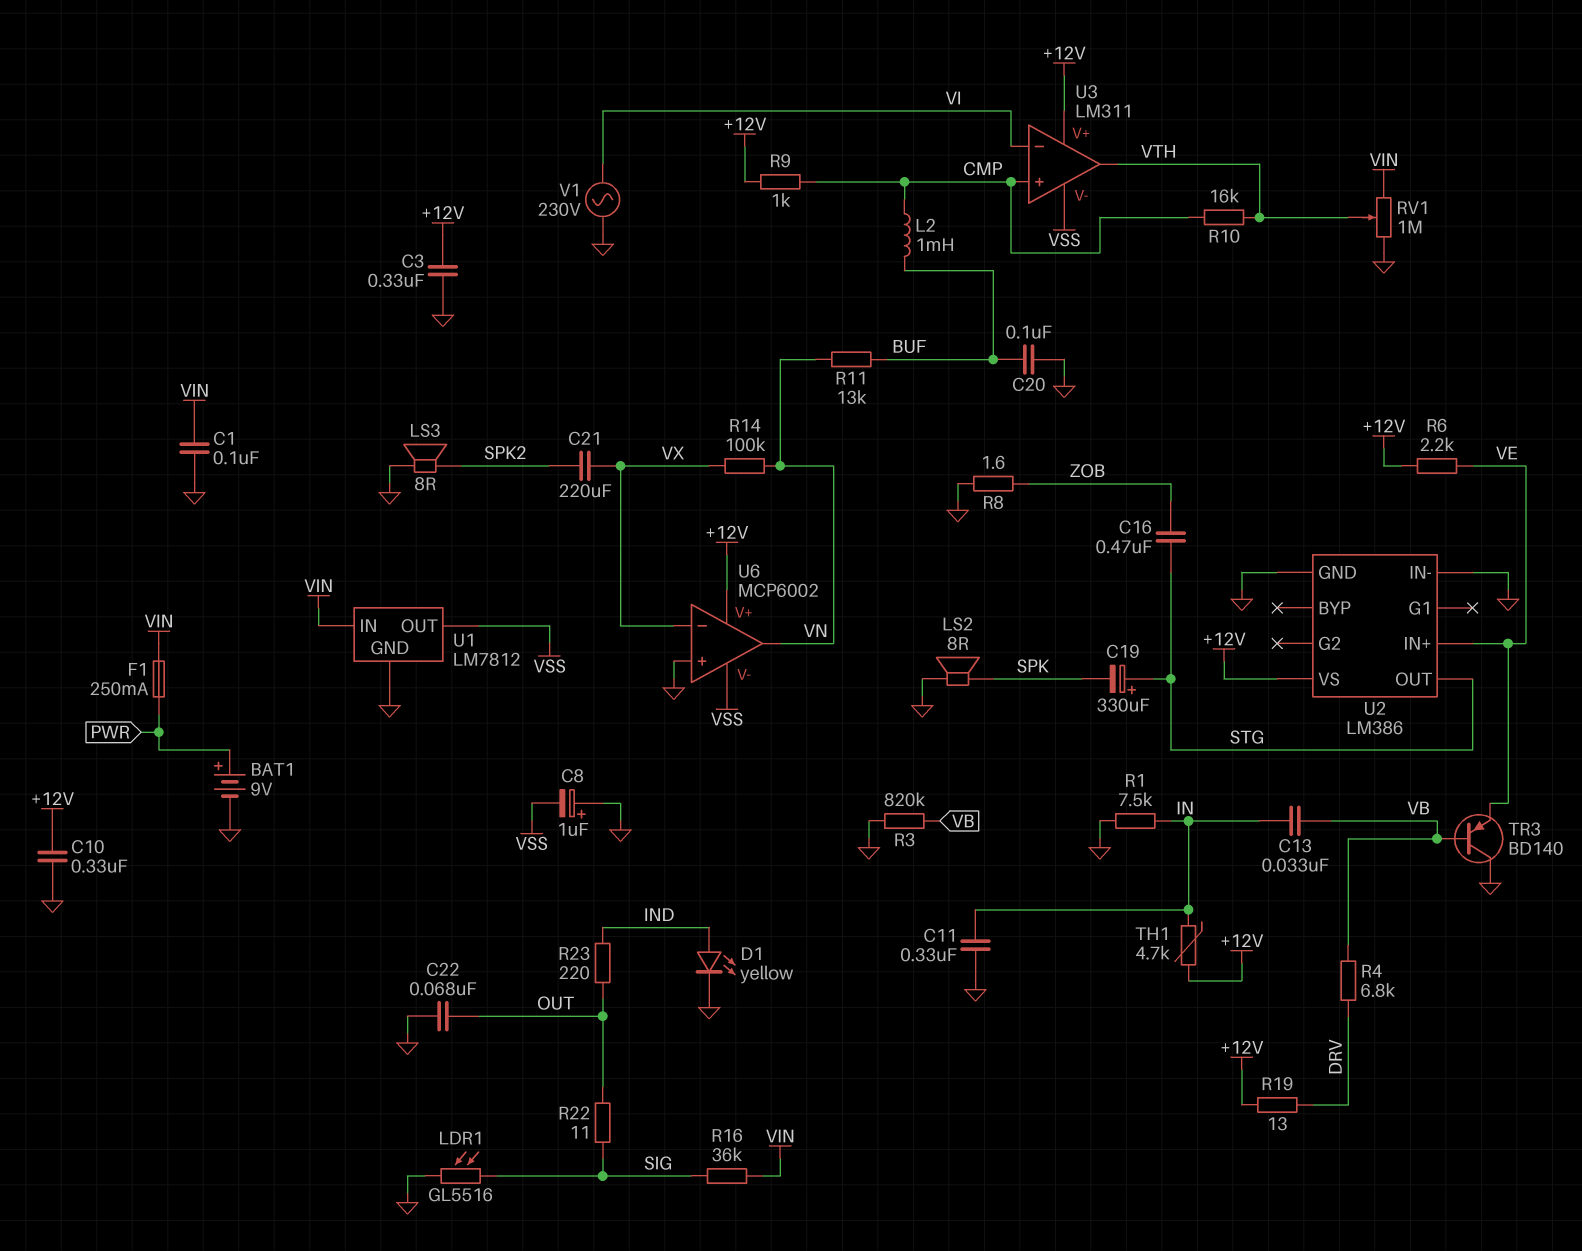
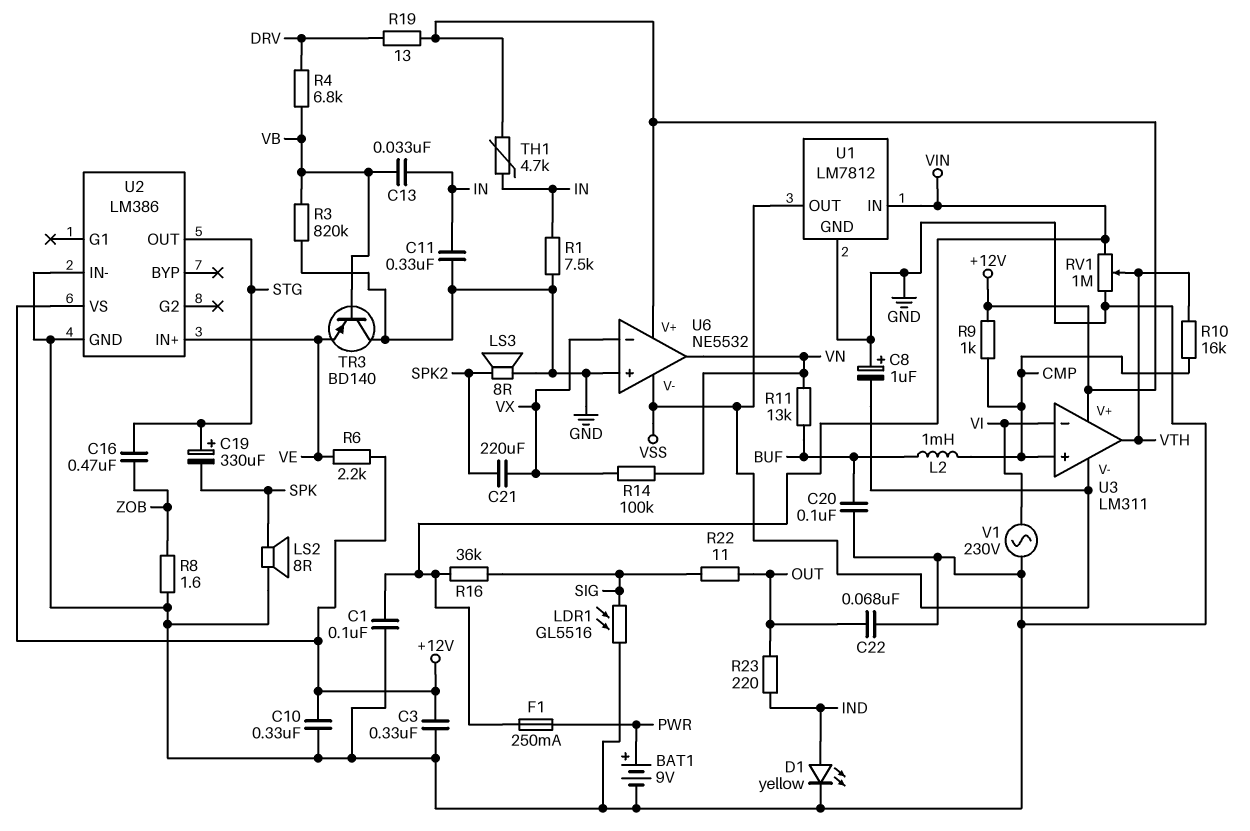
U6: MCP6002 -> NE5532

